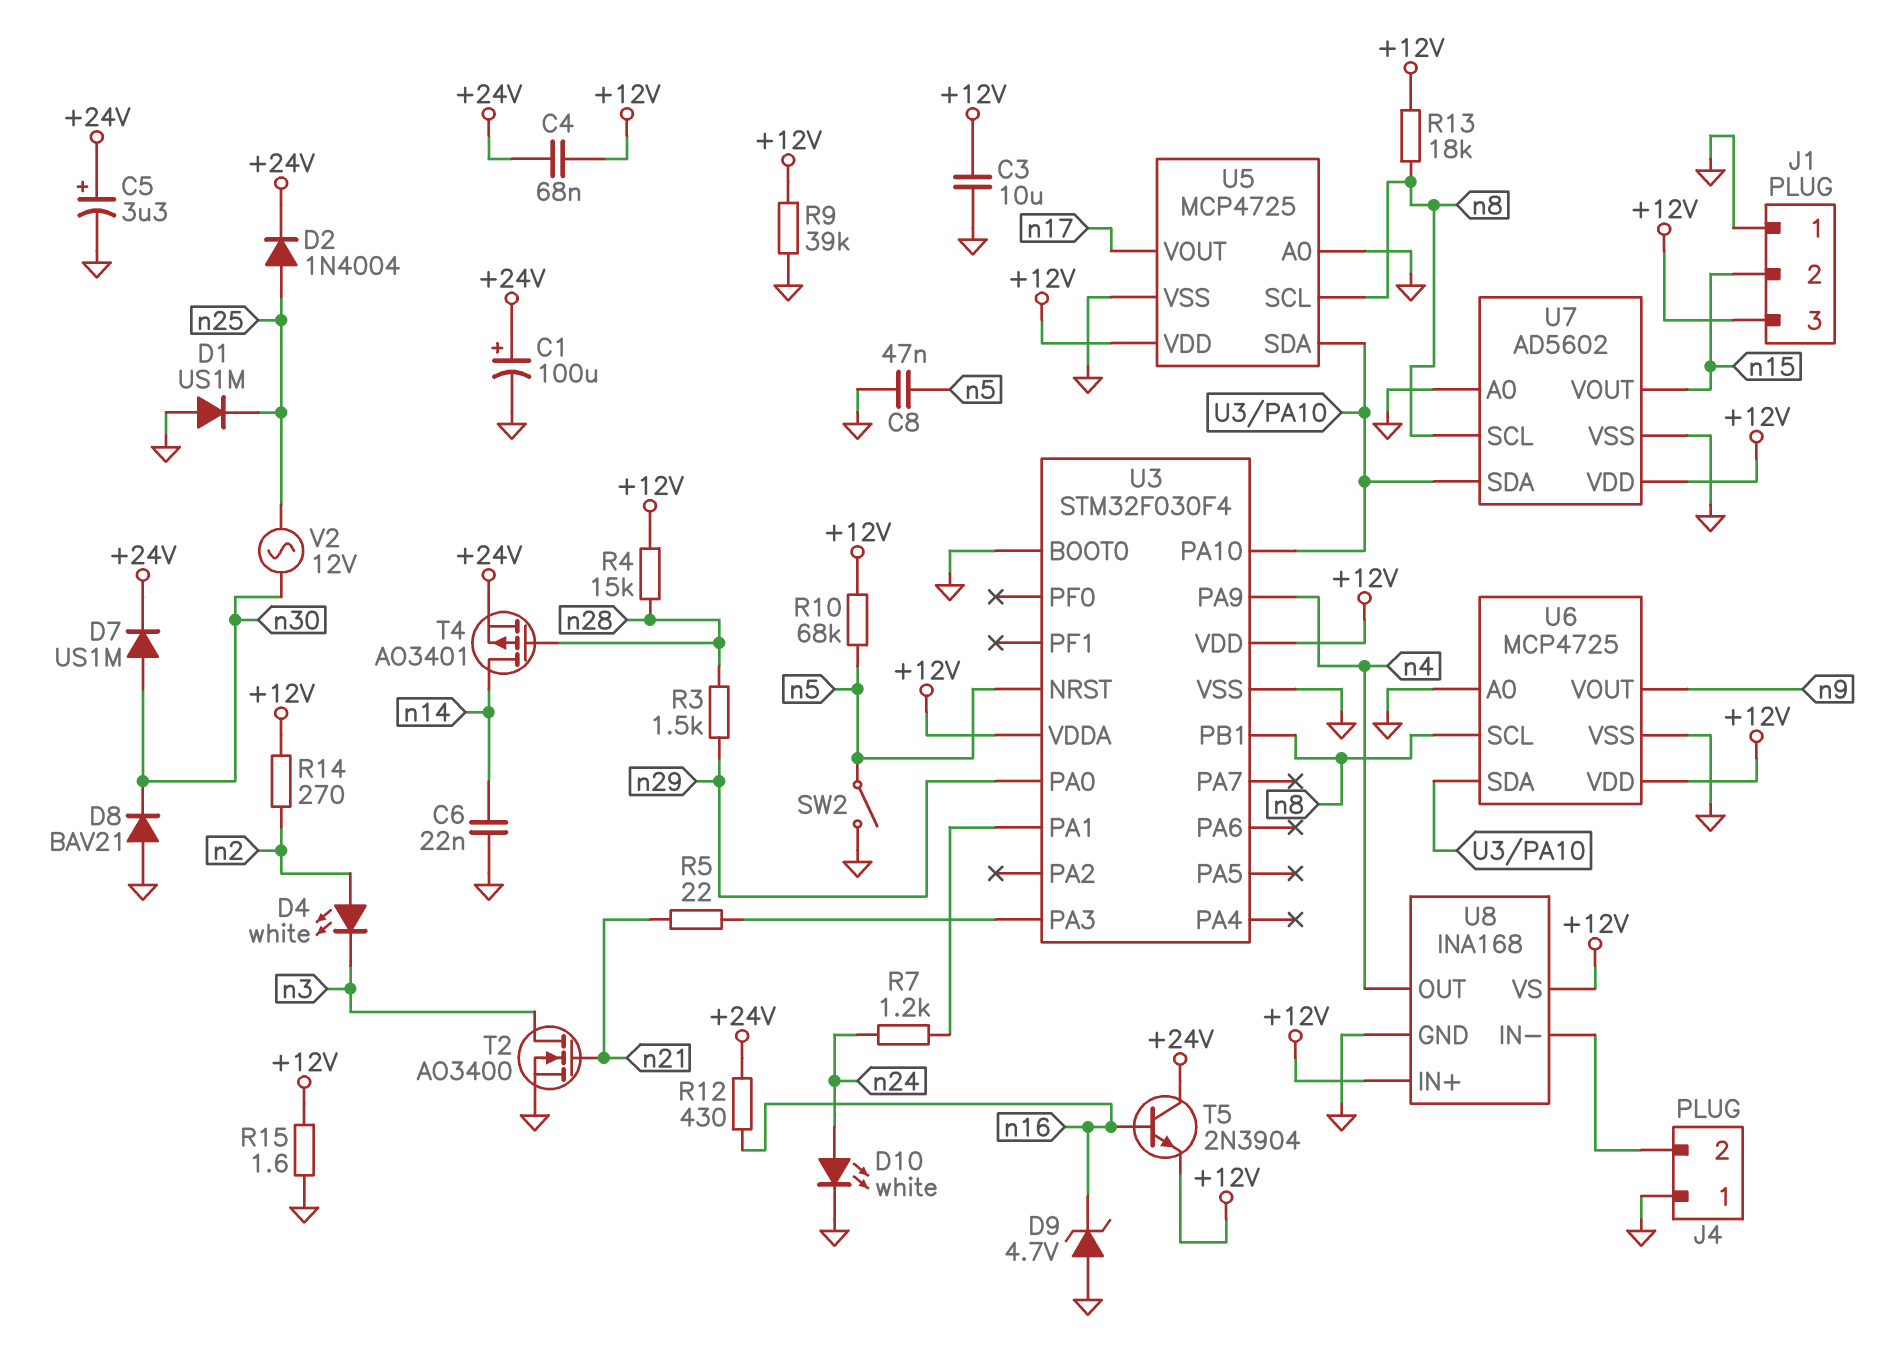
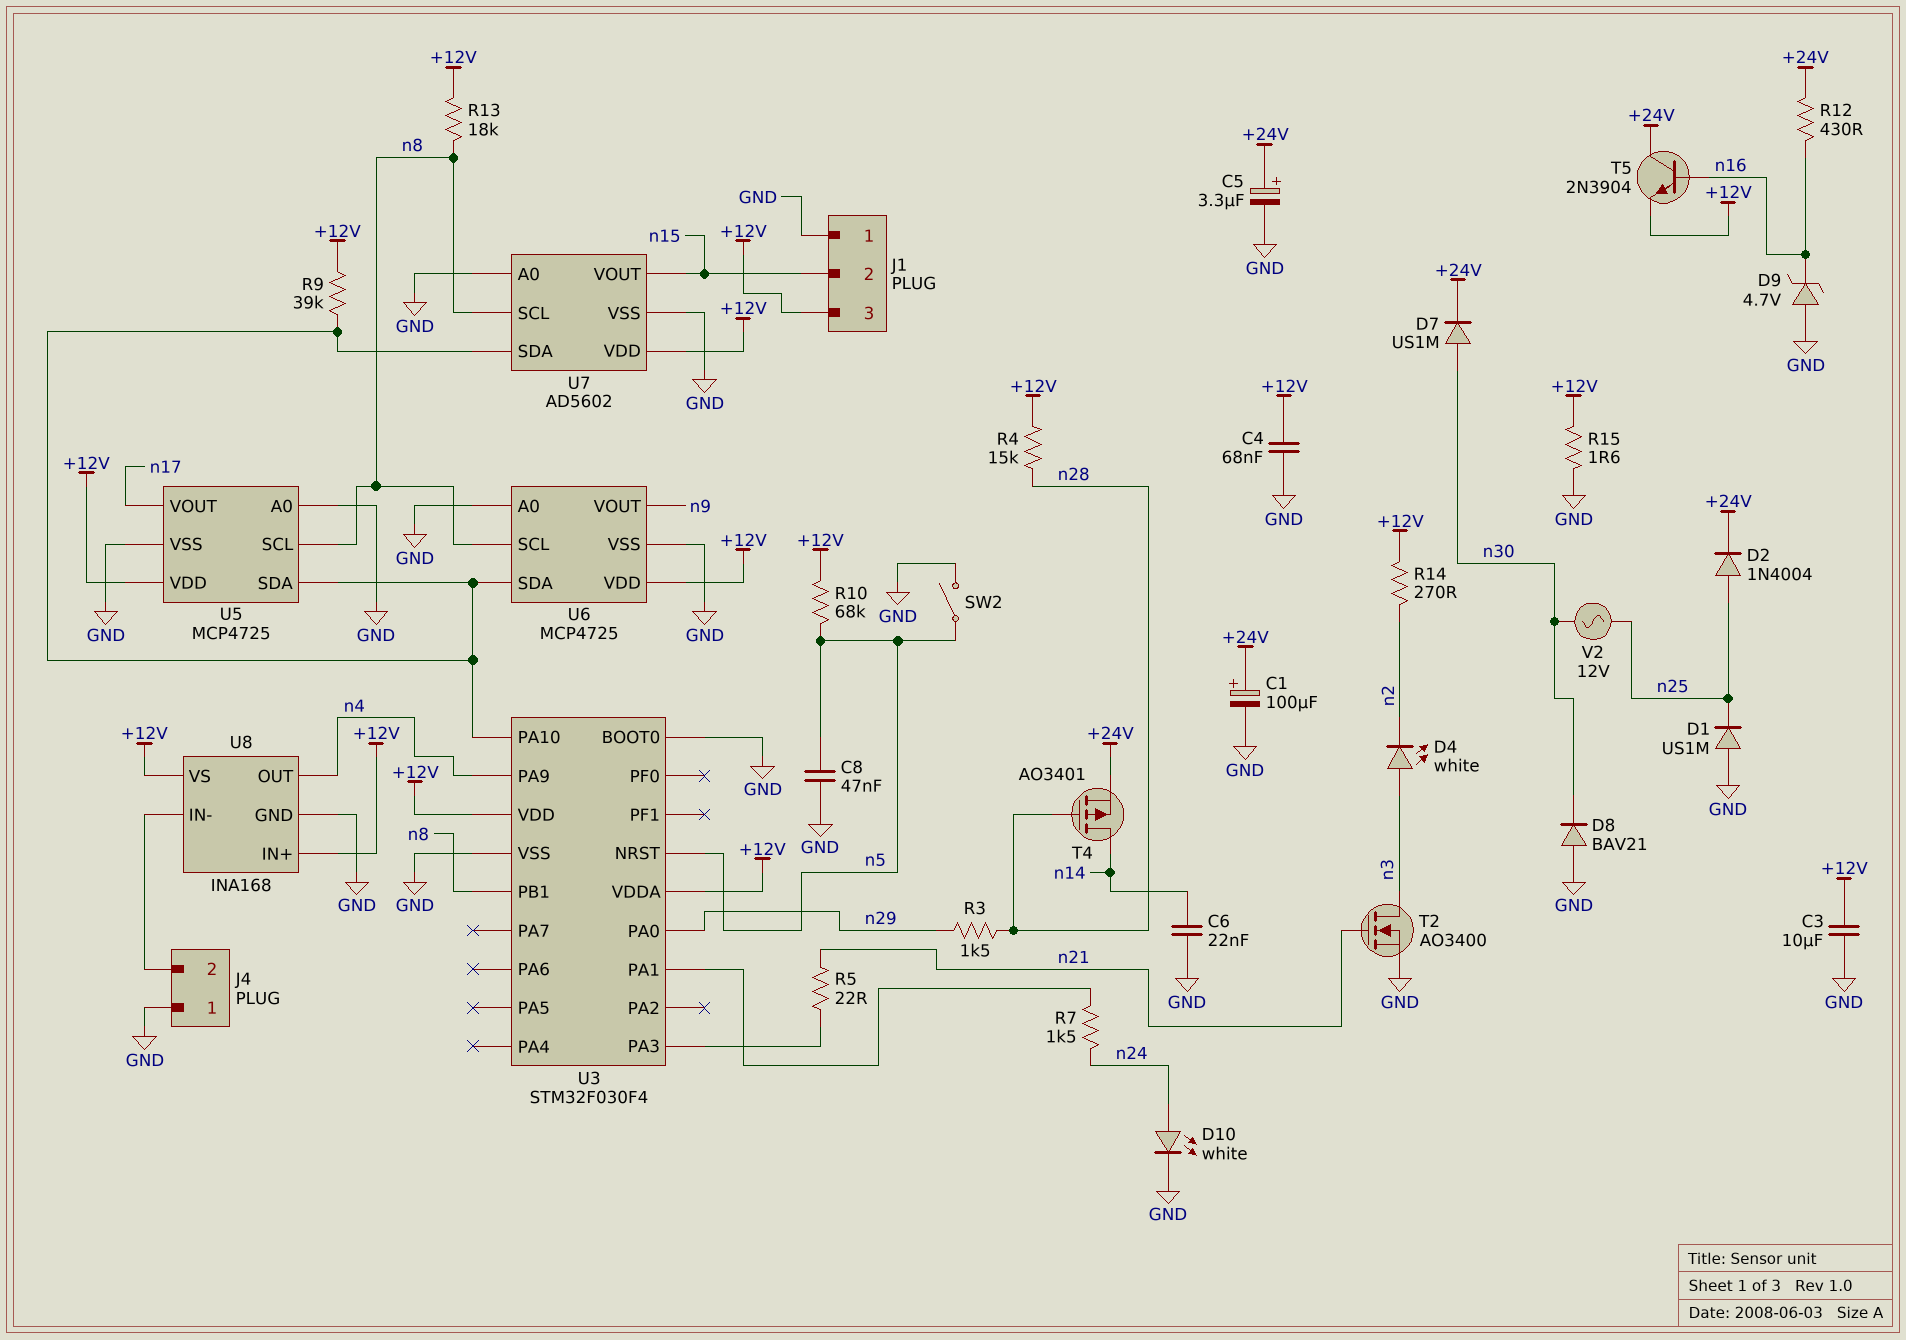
C4: 68nF (+12V, +24V) -> 68nF (+12V, GND)
D4: LED white (A n2, K n3) -> LED white (A n3, K n2)
R7: 1.2k (U3/PA1, n24) -> 1.5k (U3/PA1, n24)
R9: 39k (+12V, GND) -> 39k (+12V, U3/PA10)

